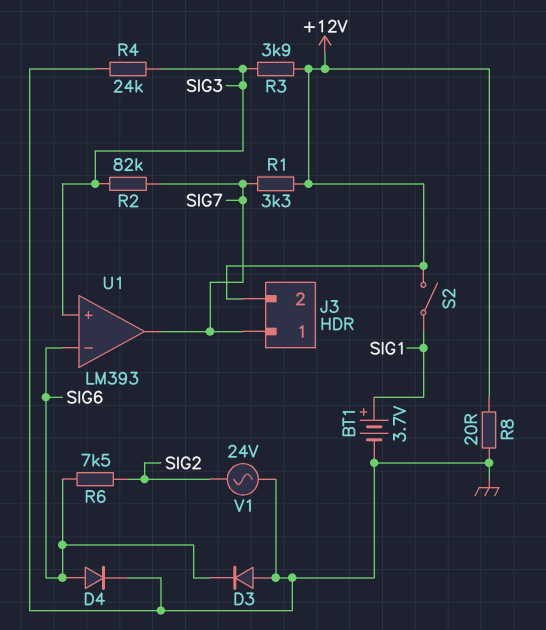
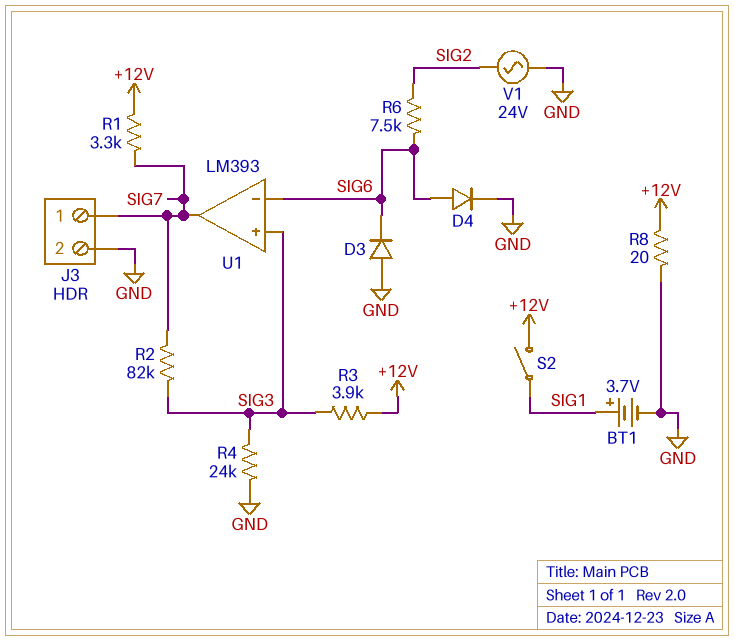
J3 pin 2: +12V -> GND

